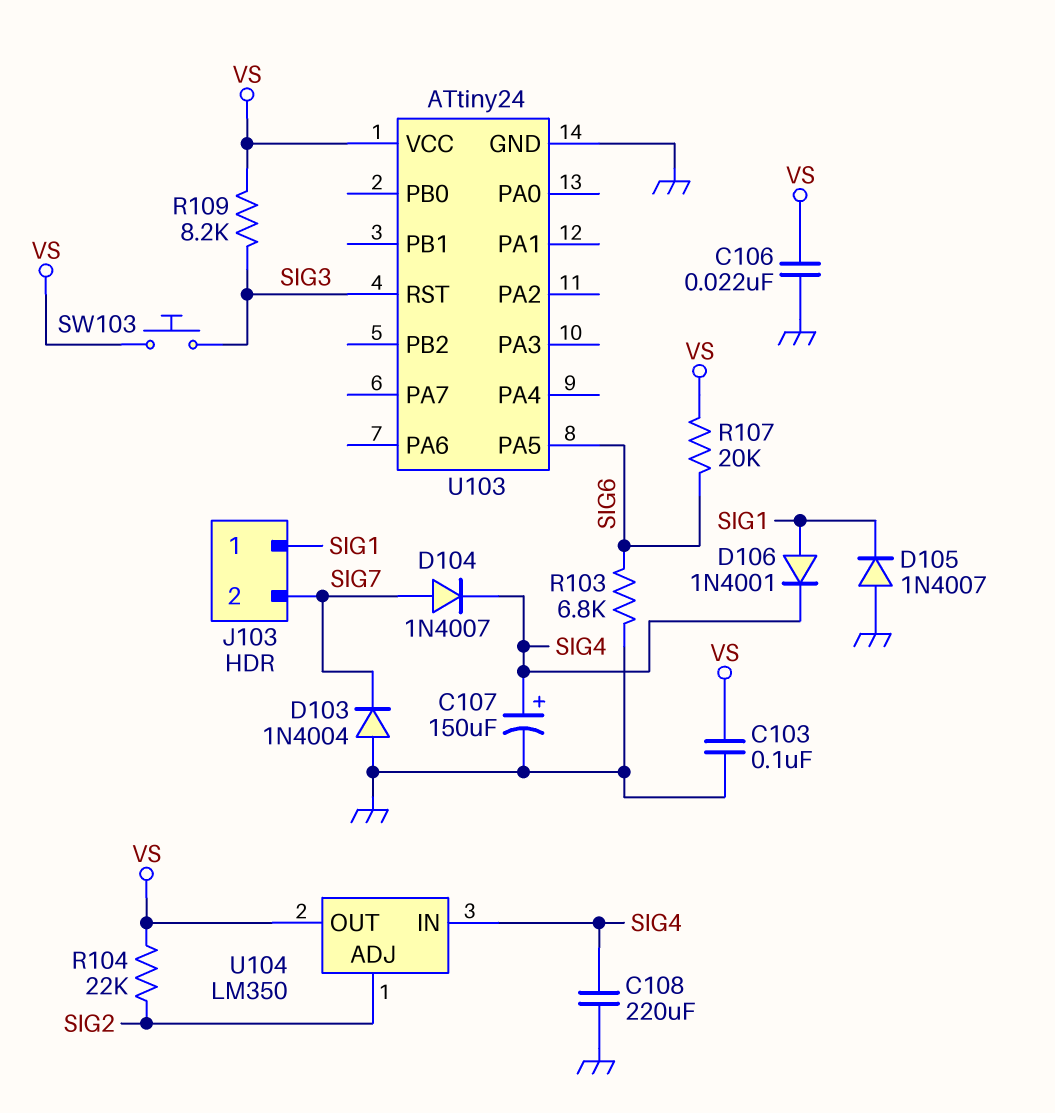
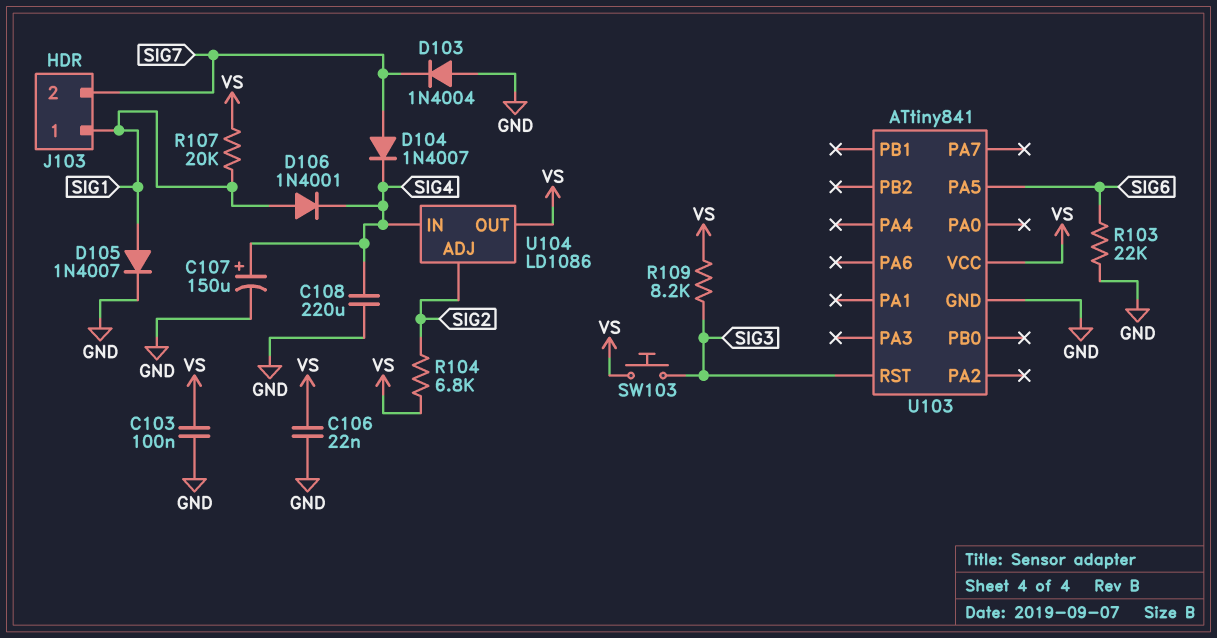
D105: diode 1N4007 (A GND, K SIG1) -> diode 1N4007 (A SIG1, K GND)
R103: 6.8k (GND, SIG6) -> 22k (GND, SIG6)
R104: 22k (SIG2, VS) -> 6.8k (SIG2, VS)
R107: 20k (SIG6, VS) -> 20k (SIG1, VS)
U103: ATtiny24 -> ATtiny841
U104: LM350 -> LD1086

